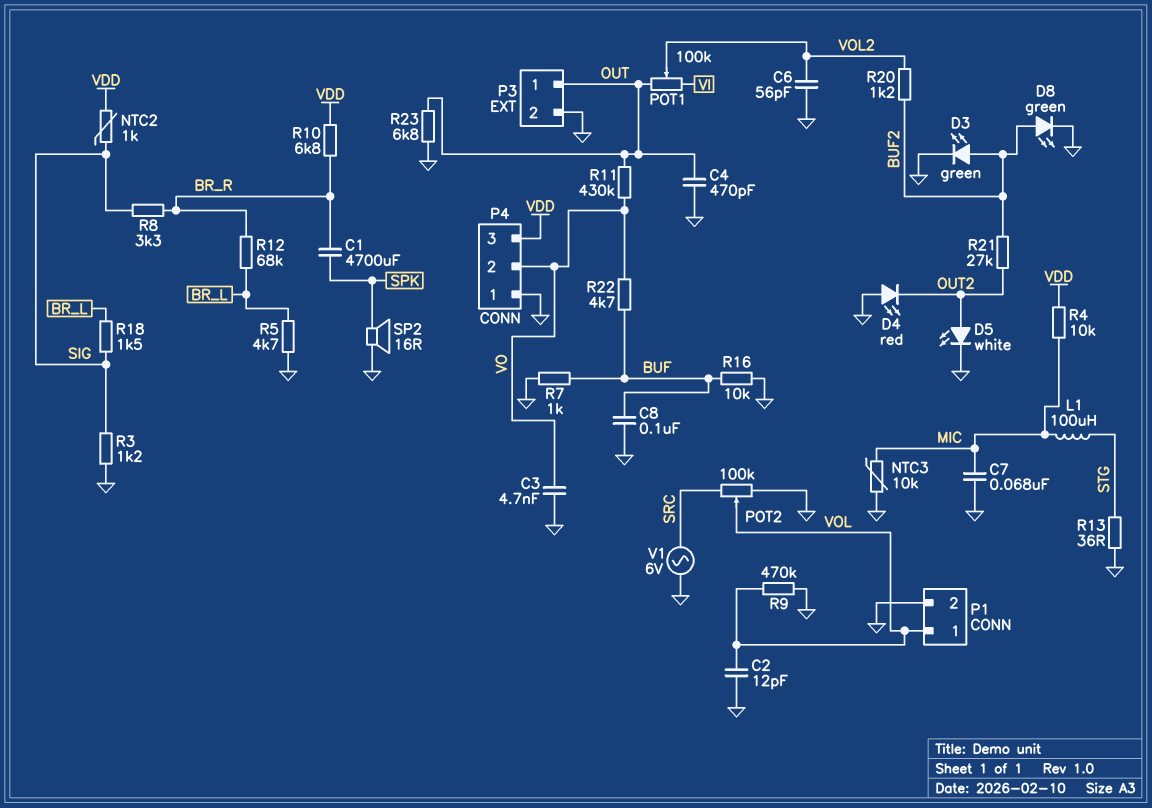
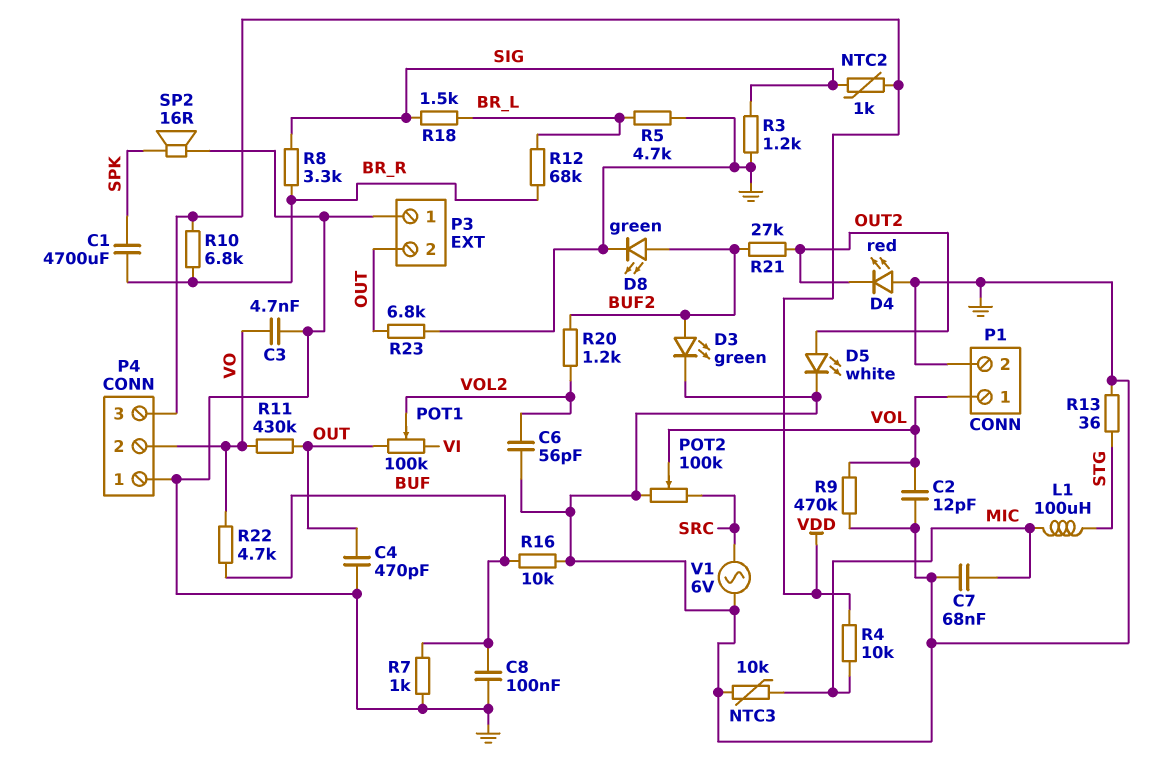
P3 pin 1: OUT -> GND
P3 pin 2: GND -> OUT

